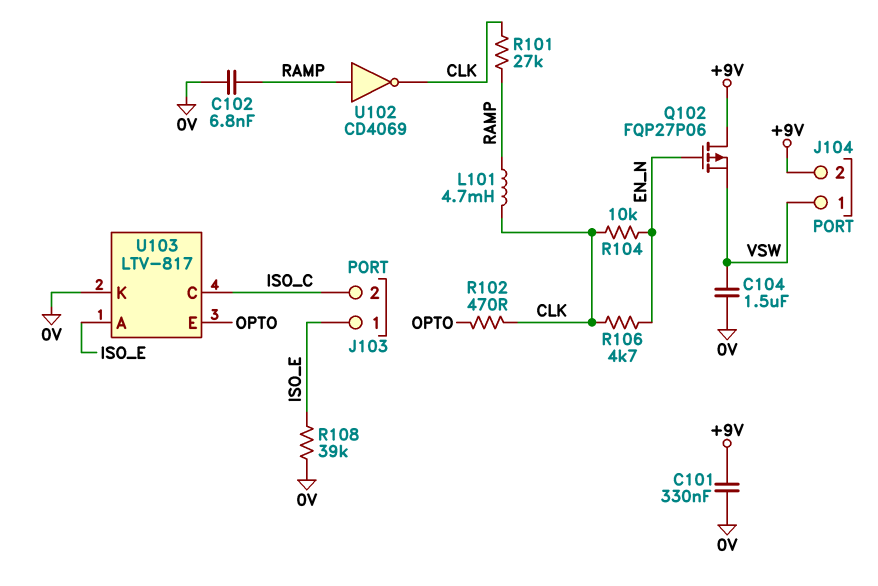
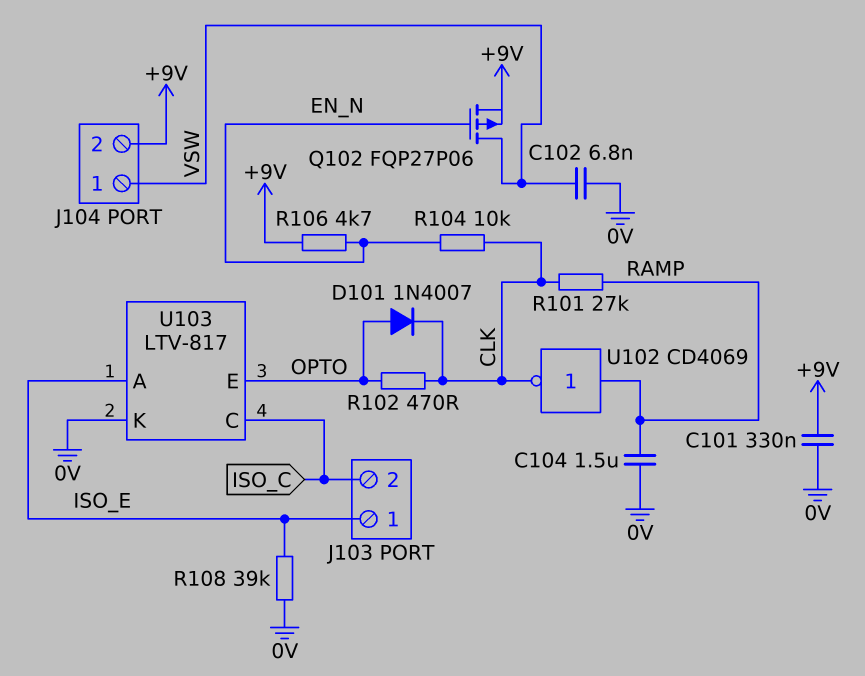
C102: 6.8nF (0V, RAMP) -> 6.8nF (0V, VSW)
C104: 1.5uF (0V, VSW) -> 1.5uF (0V, RAMP)
D101: none -> diode 1N4007 (A OPTO, K CLK)
L101: 4.7mH (CLK, RAMP) -> none
Q102: PMOS FQP27P06 (G EN_N, D +9V, S VSW) -> PMOS FQP27P06 (G EN_N, D VSW, S +9V)
R106: 4.7k (CLK, EN_N) -> 4.7k (+9V, EN_N)

